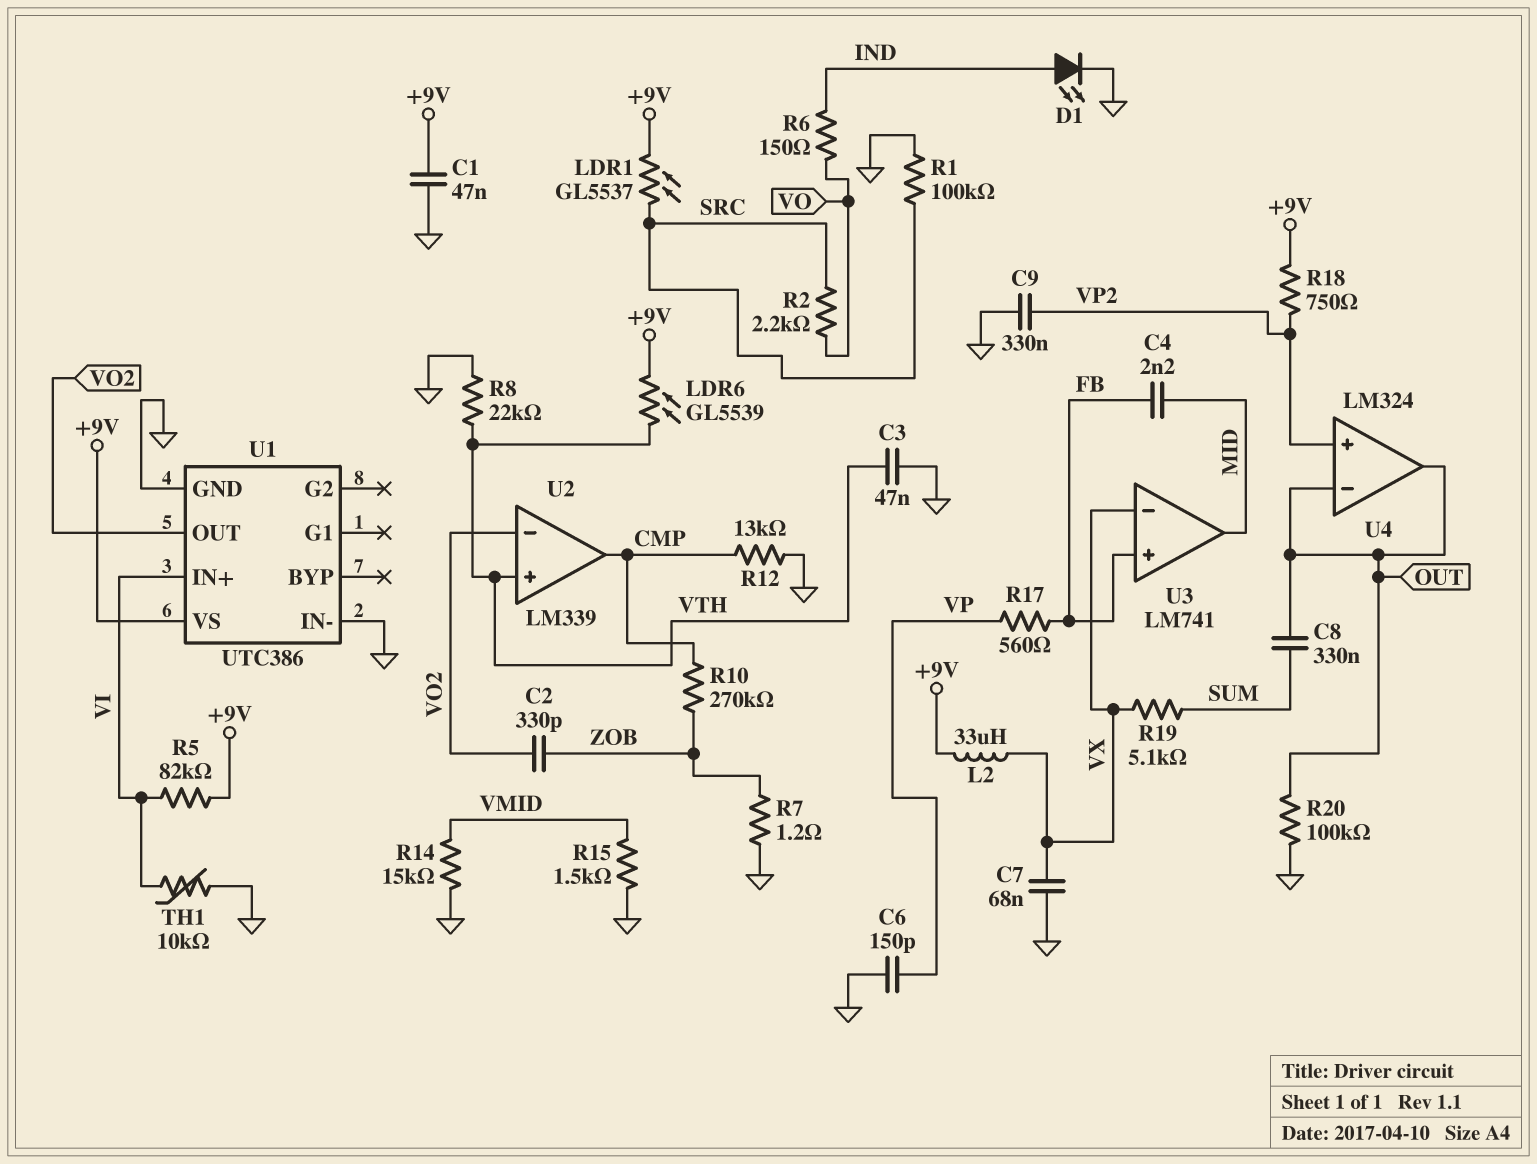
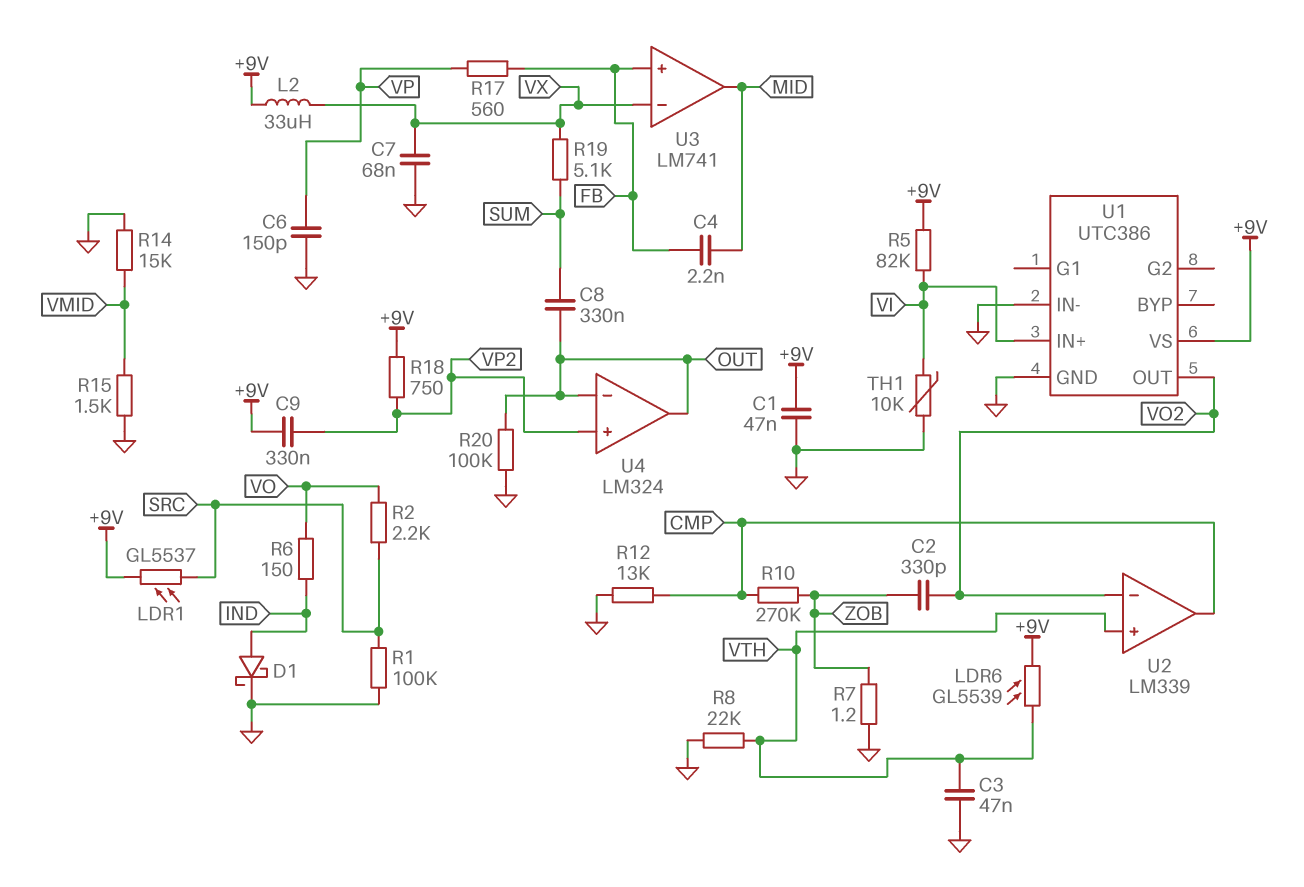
C9: 330nF (GND, VP2) -> 330nF (+9V, VP2)
D1: LED (A IND, K GND) -> schottky (A IND, K GND)

